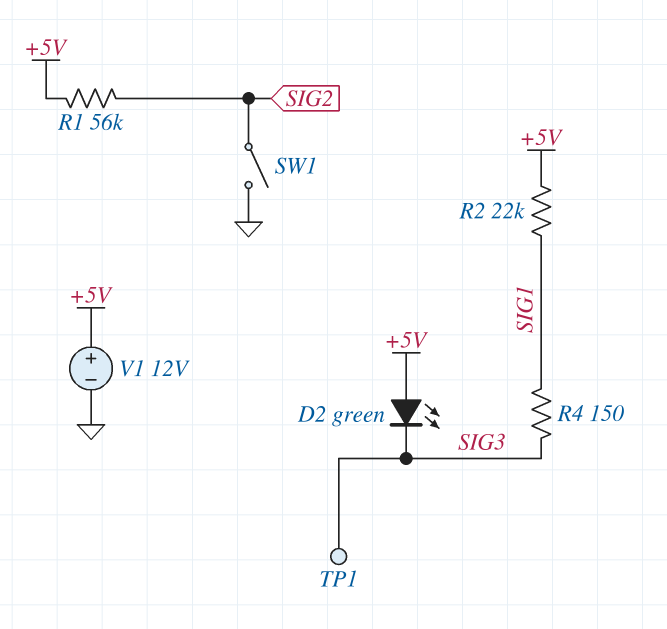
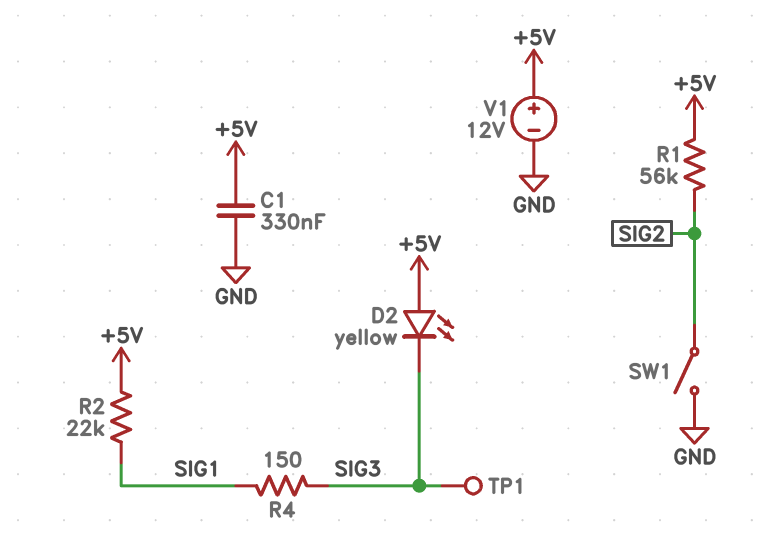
C1: none -> 330nF (+5V, GND)
D2: LED green (A +5V, K SIG3) -> LED yellow (A +5V, K SIG3)

